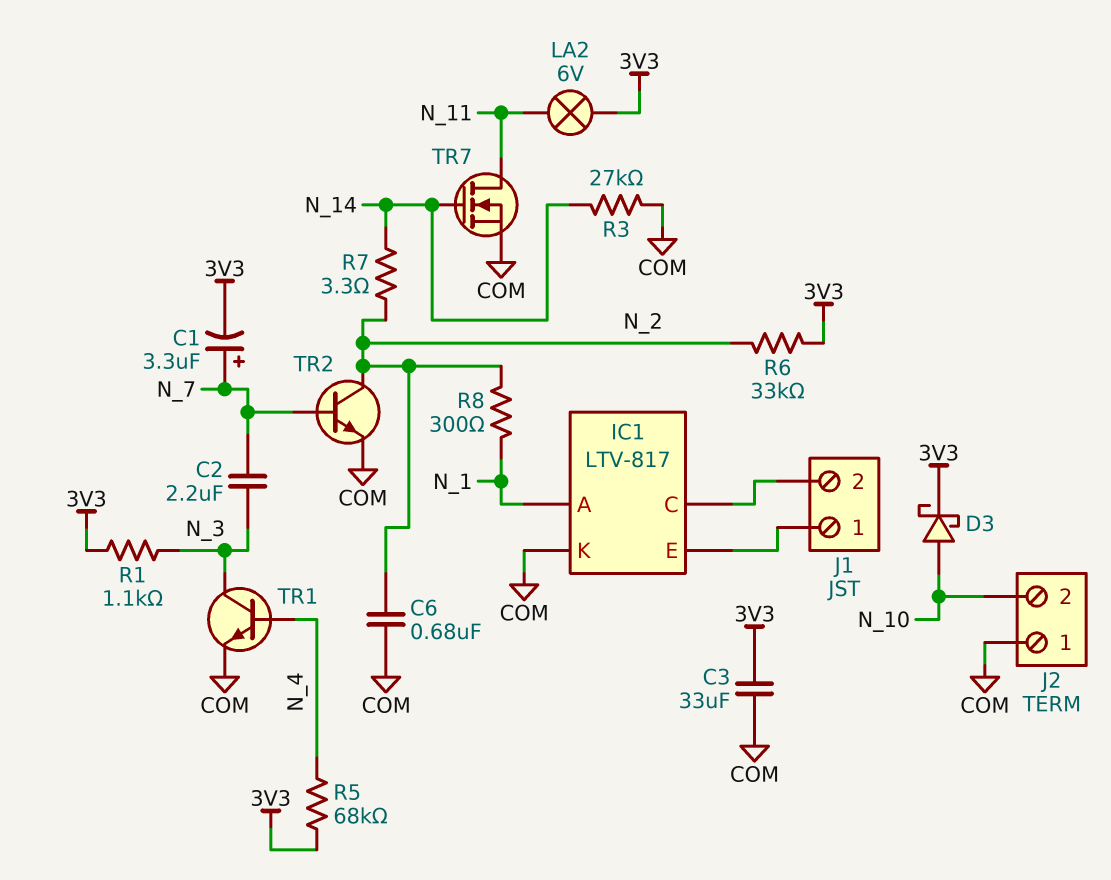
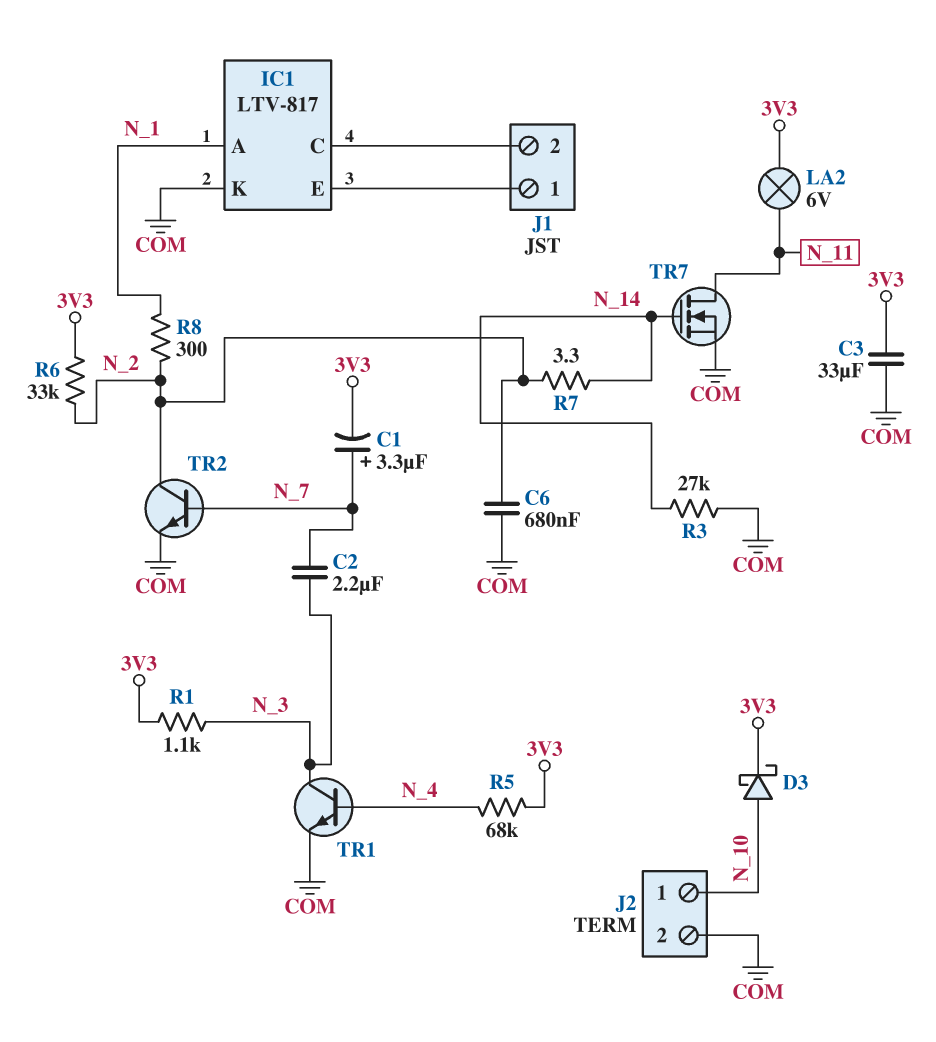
J2 pin 1: COM -> N_10
J2 pin 2: N_10 -> COM

